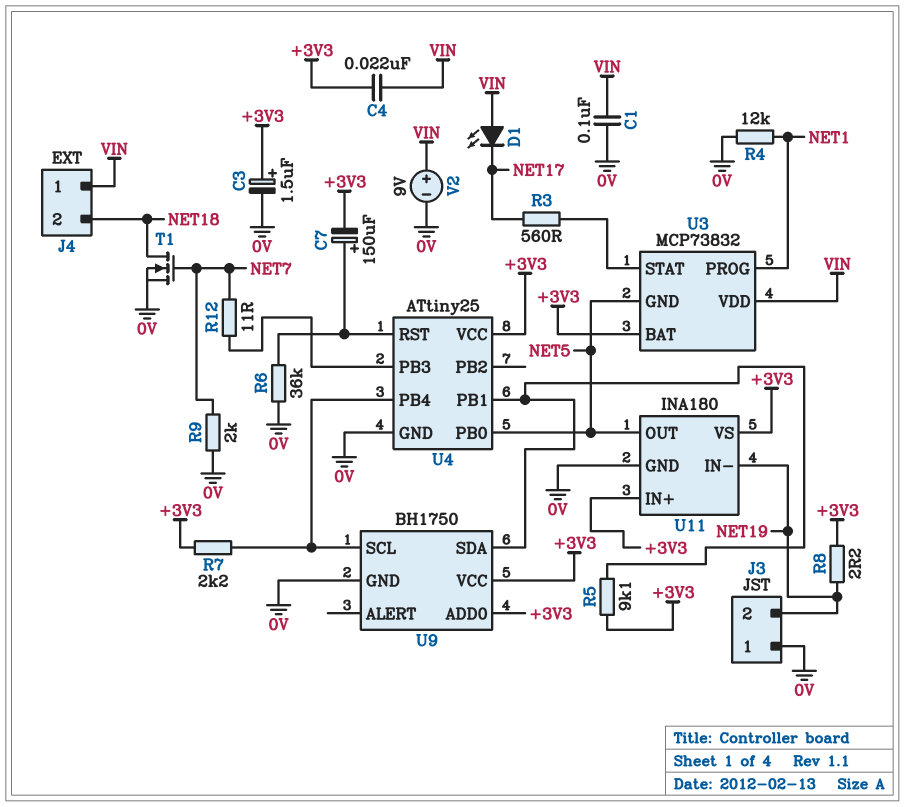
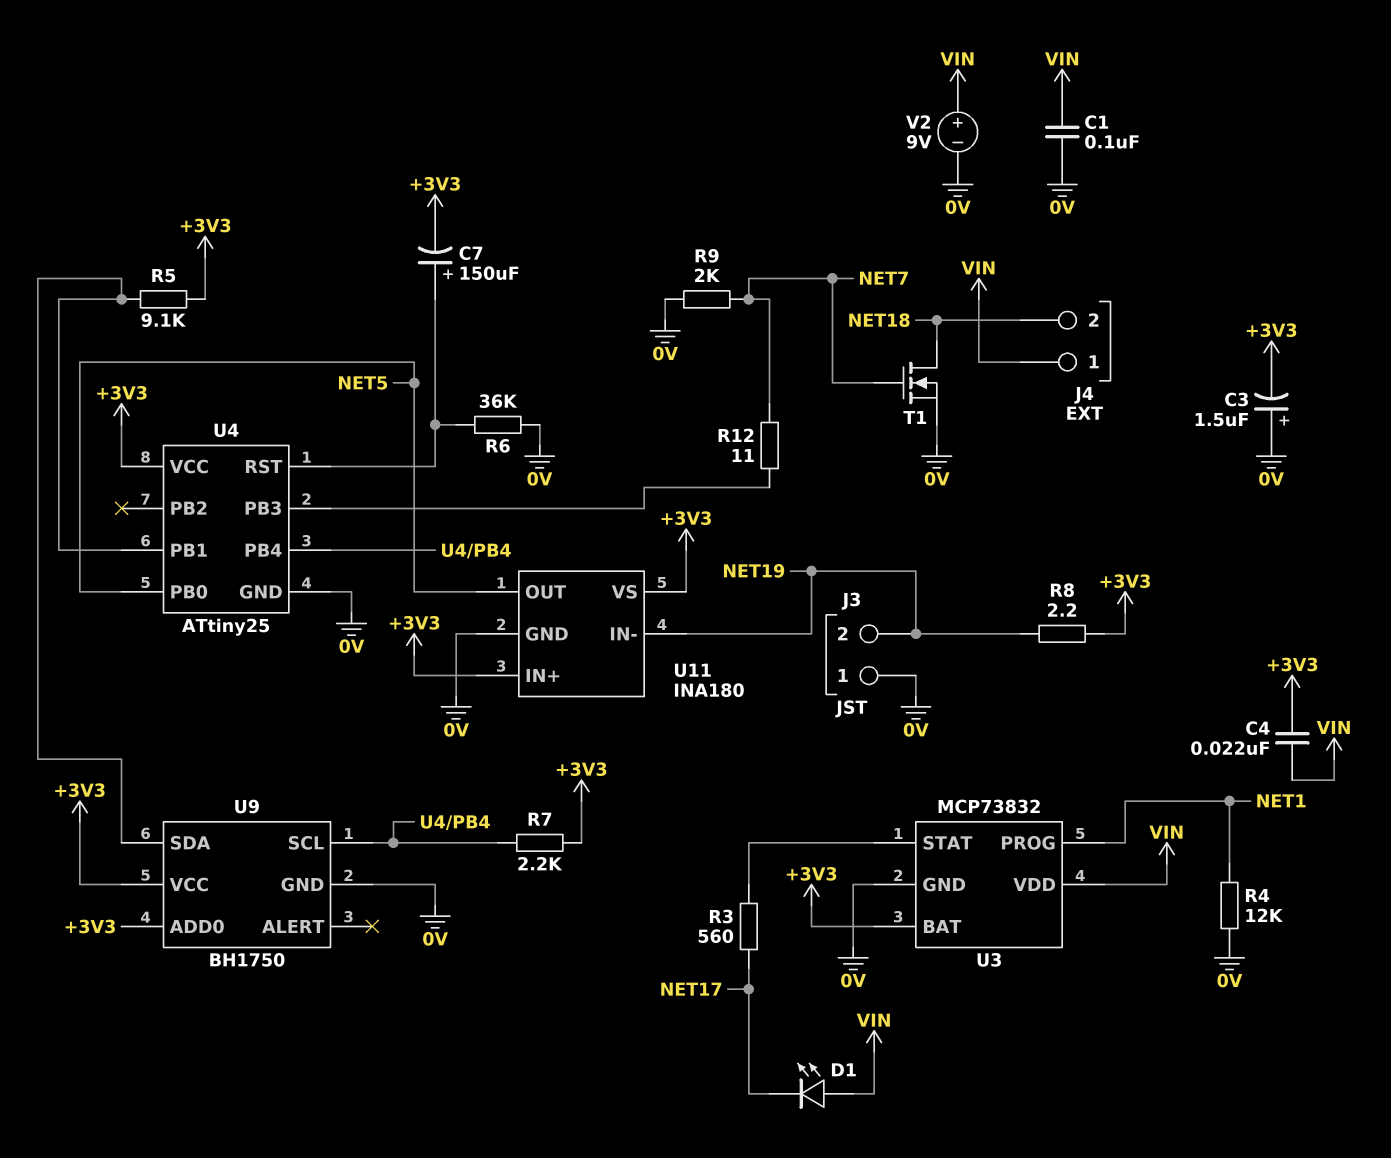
C3: 1.5uF (plus +3V3, minus 0V) -> 1.5uF (plus 0V, minus +3V3)
U3 pin GND: NET5 -> 0V

